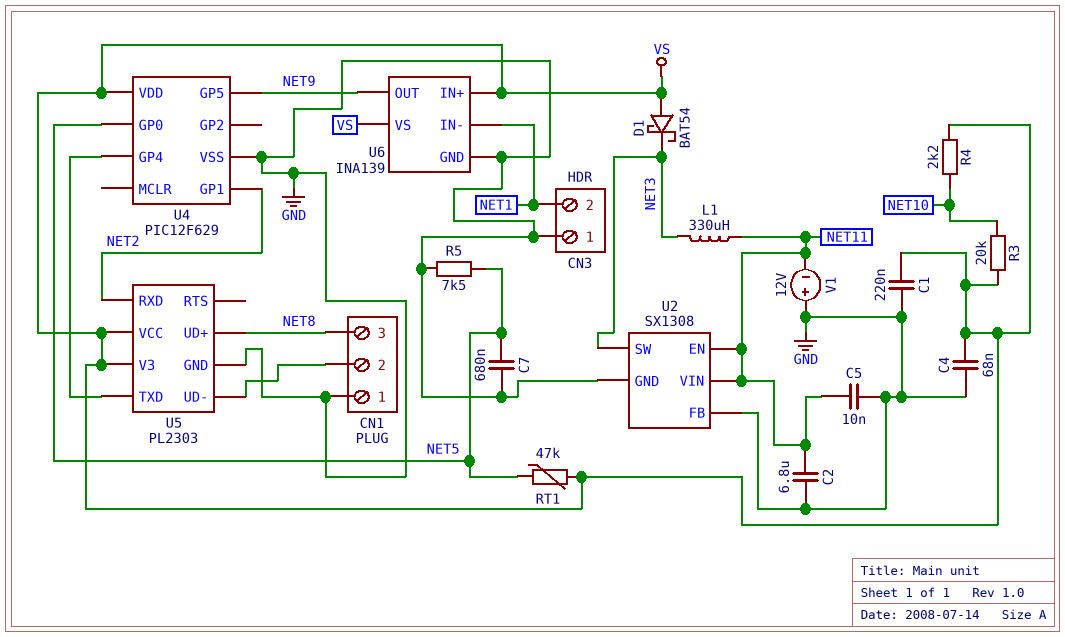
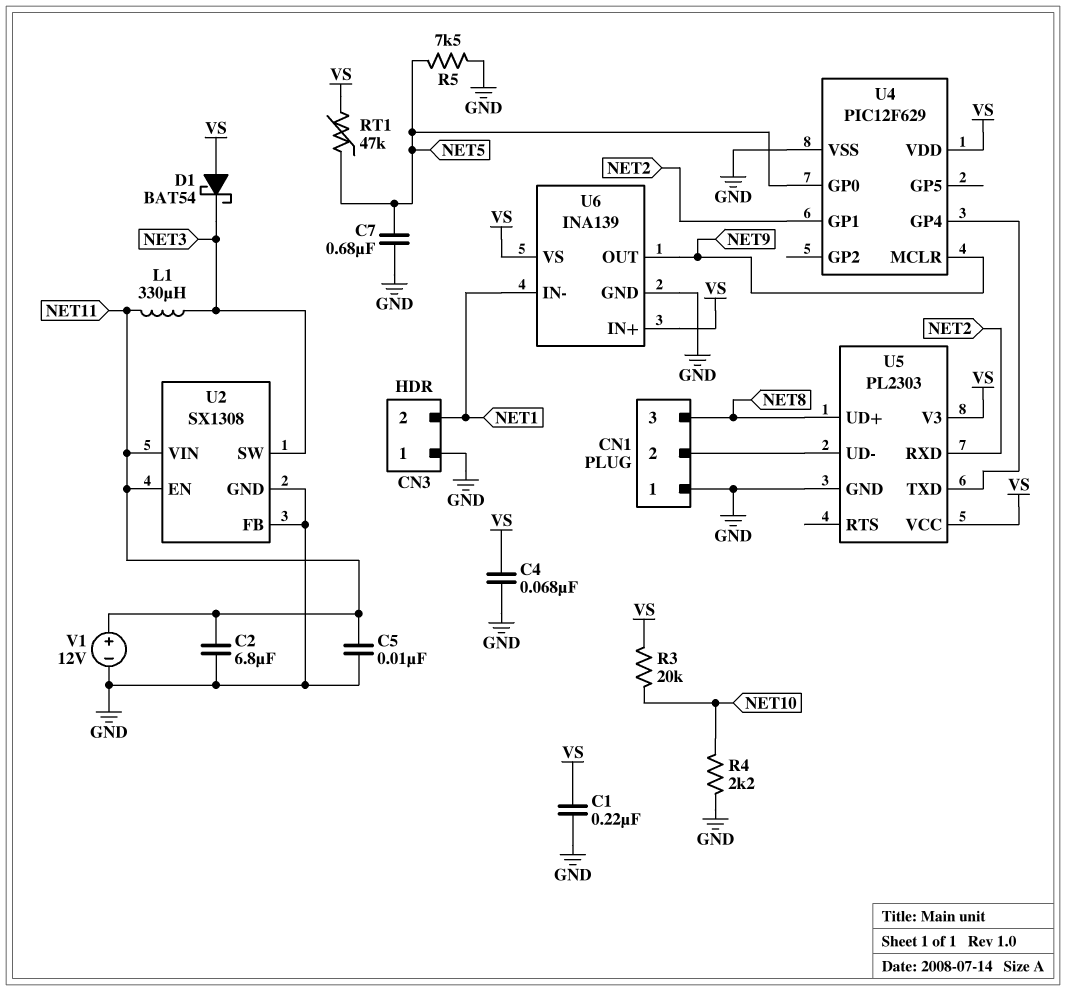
R4: 2.2k (NET10, VS) -> 2.2k (GND, NET10)
U4 pin GP5: NET9 -> none
U4 pin MCLR: none -> NET9
V1: 12V (plus GND, minus NET11) -> 12V (plus NET11, minus GND)

